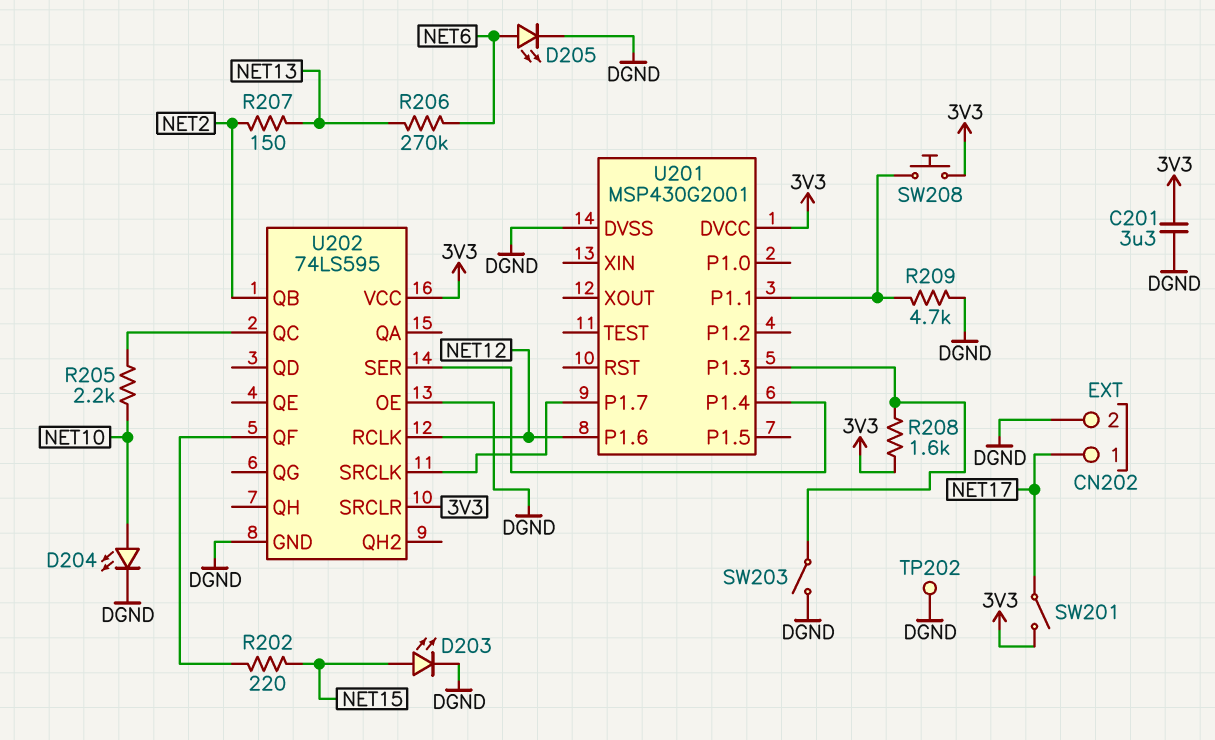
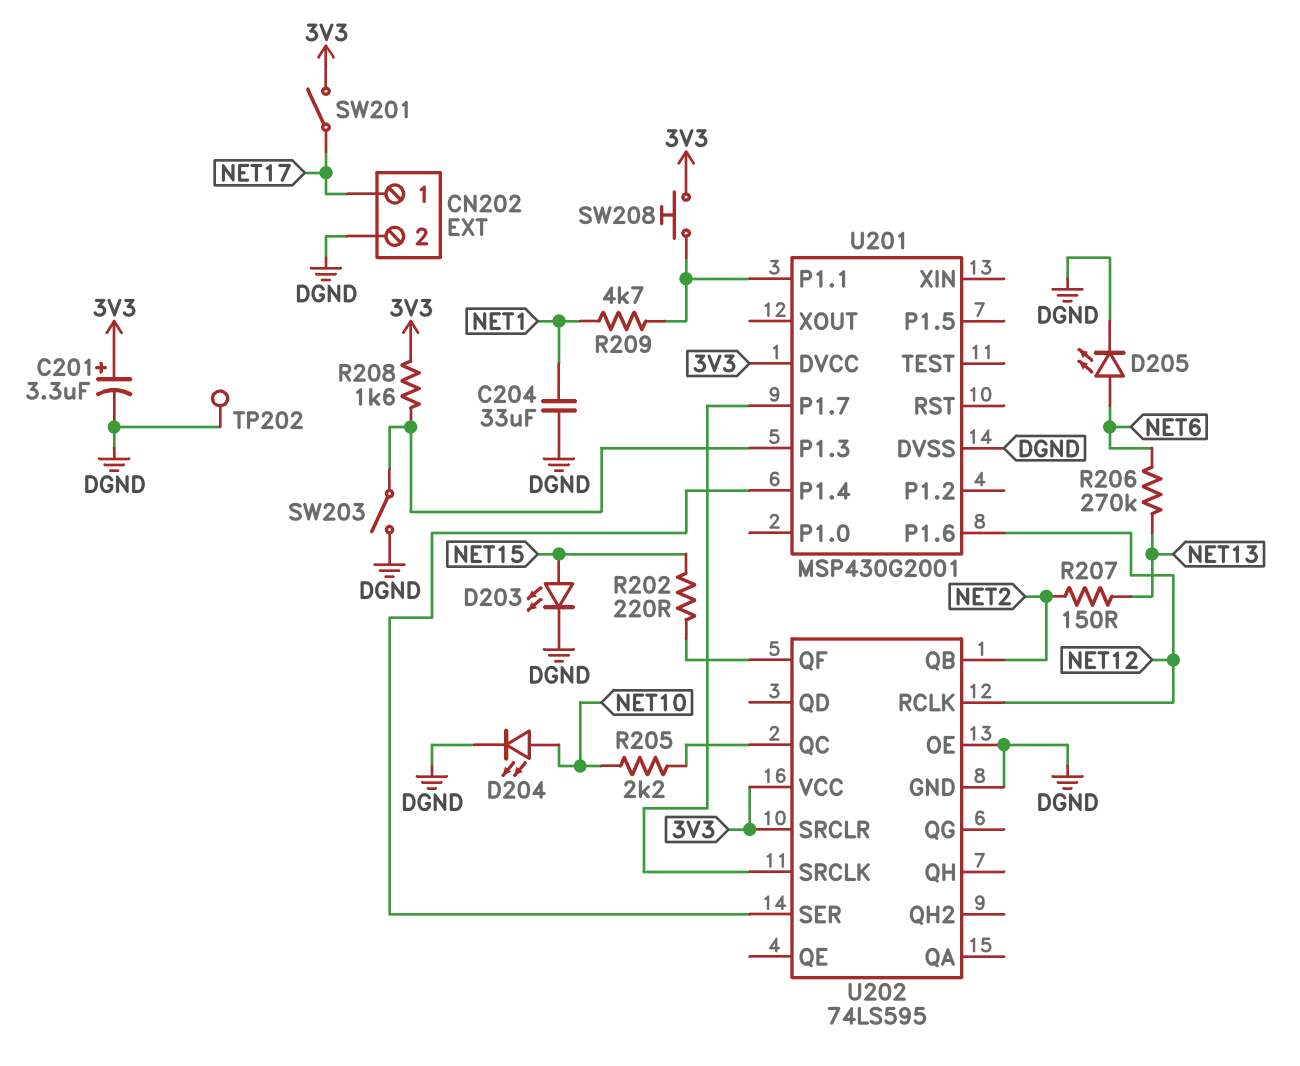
C201: 3.3uF (3V3, DGND) -> 3.3uF (plus 3V3, minus DGND)
C204: none -> 33uF (DGND, NET1)
R209: 4.7k (DGND, U201/P1.1) -> 4.7k (NET1, U201/P1.1)

